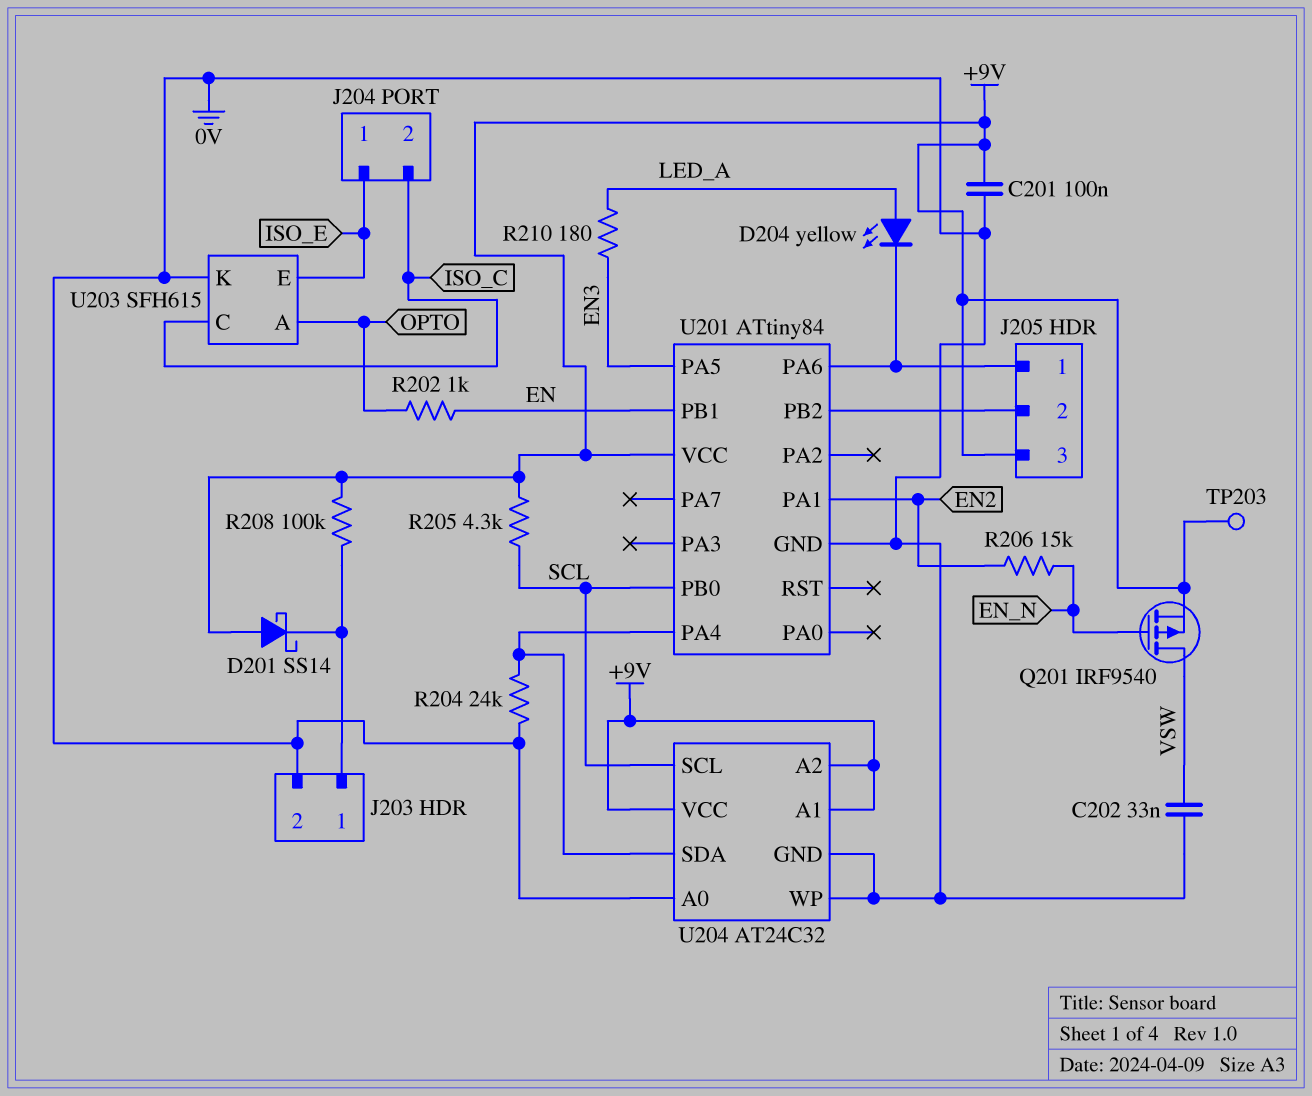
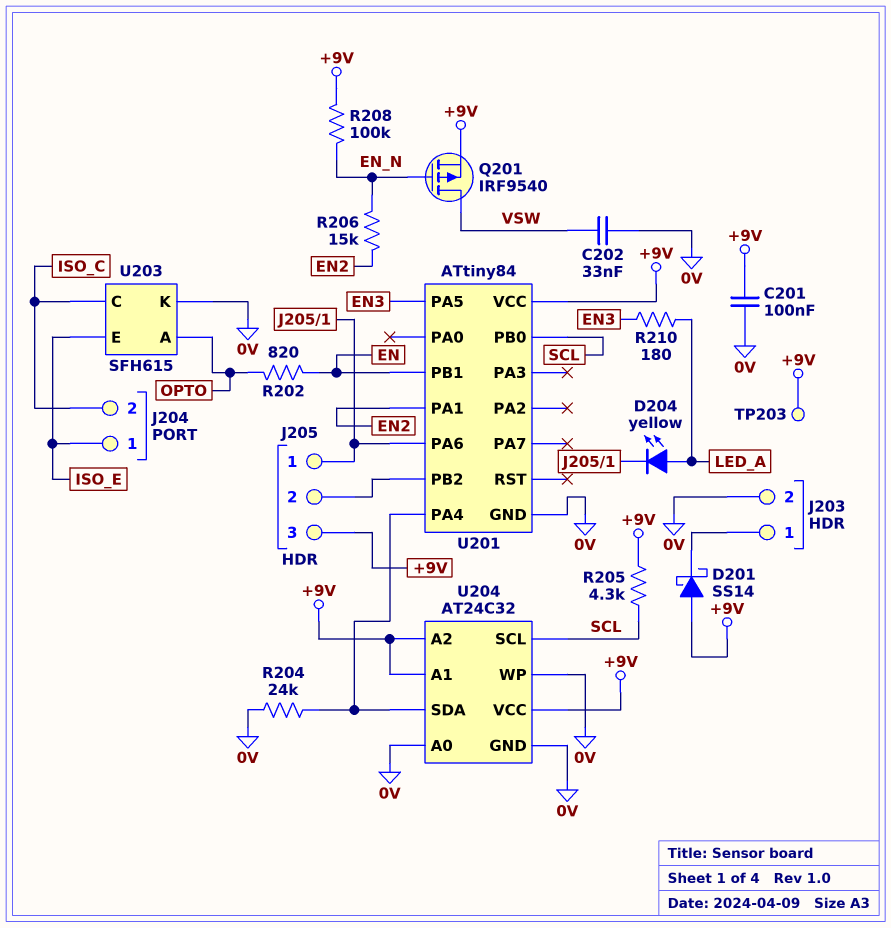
R202: 1k (EN, OPTO) -> 820 (EN, OPTO)
R208: 100k (+9V, J203/1) -> 100k (+9V, EN_N)

